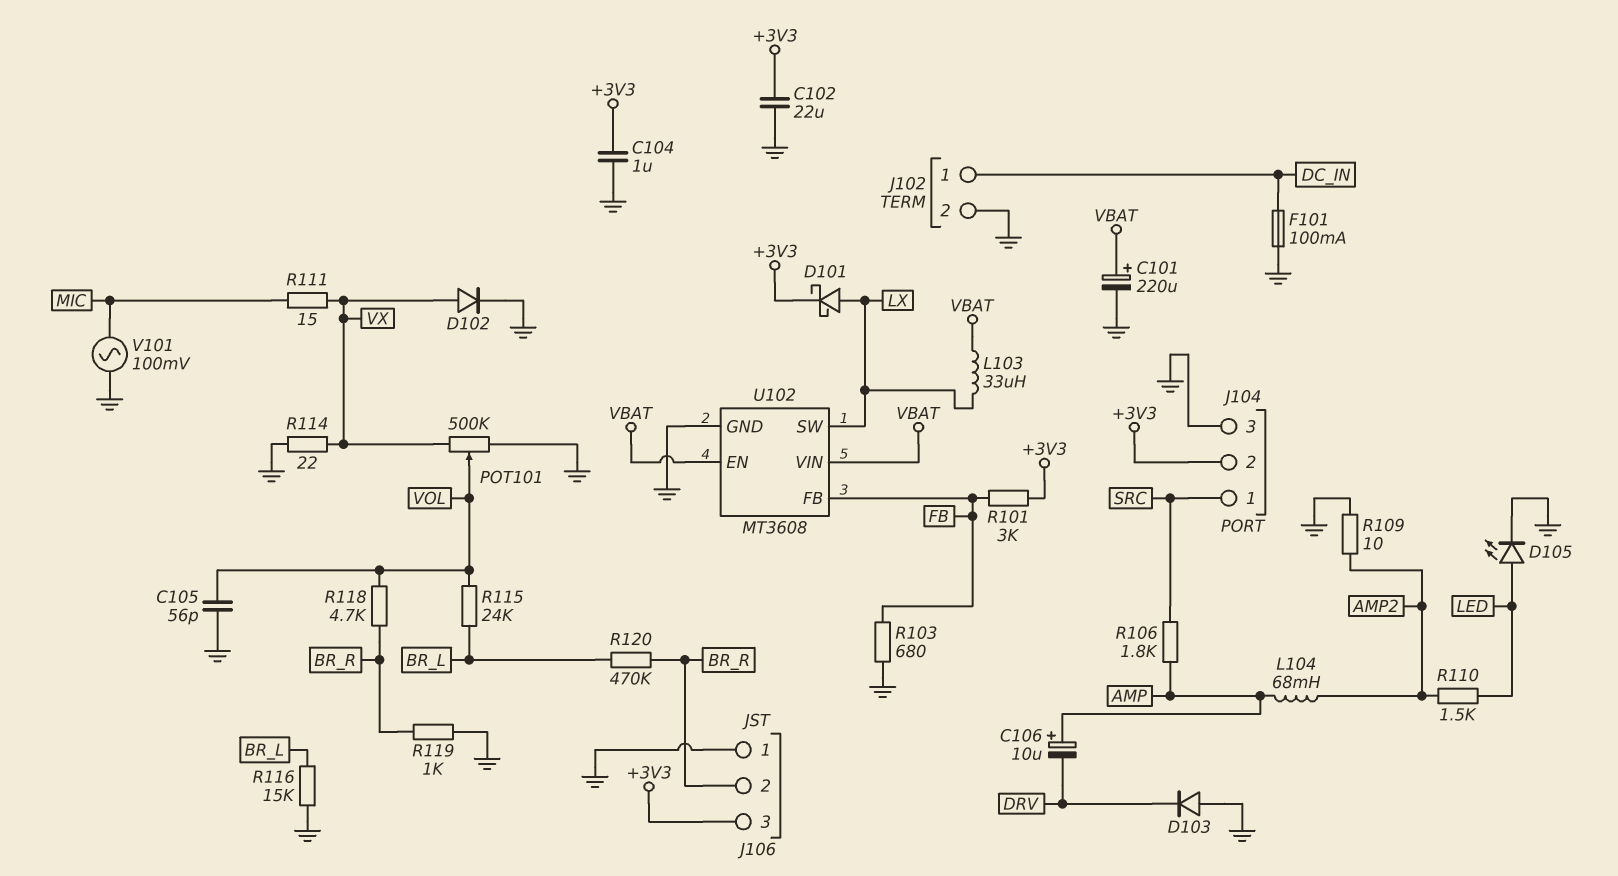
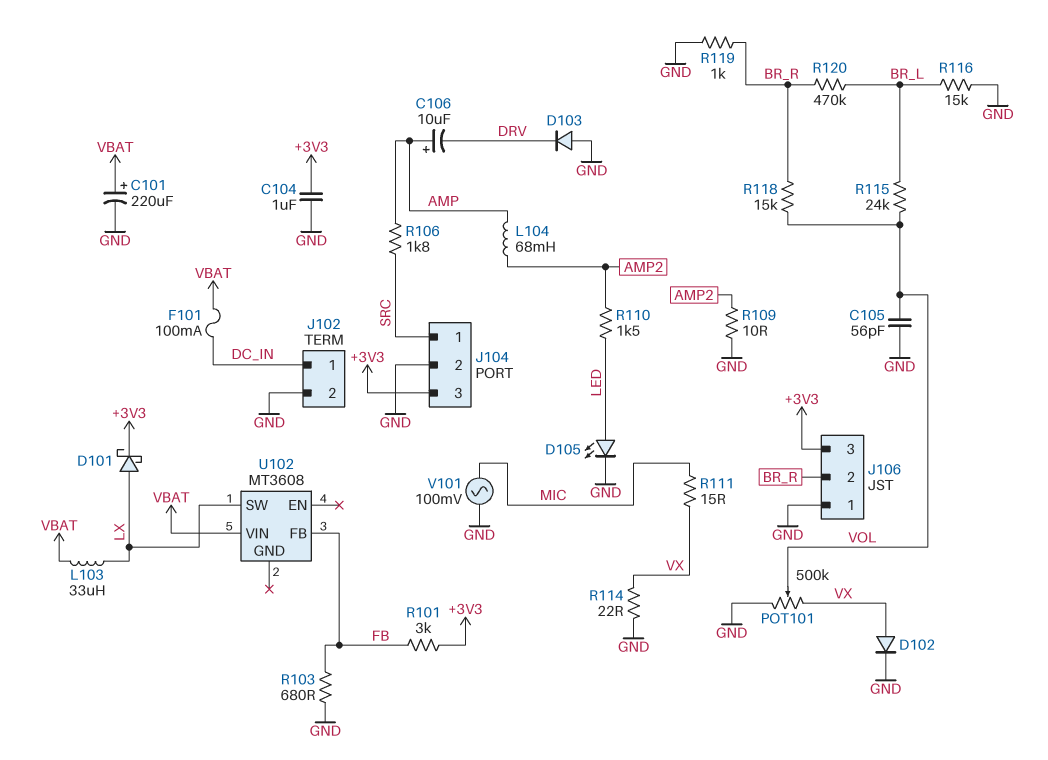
C102: 22uF (+3V3, GND) -> none
F101: 100mA (DC_IN, GND) -> 100mA (DC_IN, VBAT)
J104 pin 2: +3V3 -> GND
J104 pin 3: GND -> +3V3
R118: 4.7k (BR_R, VOL) -> 15k (BR_R, VOL)
U102 pin EN: VBAT -> none
U102 pin GND: GND -> none

